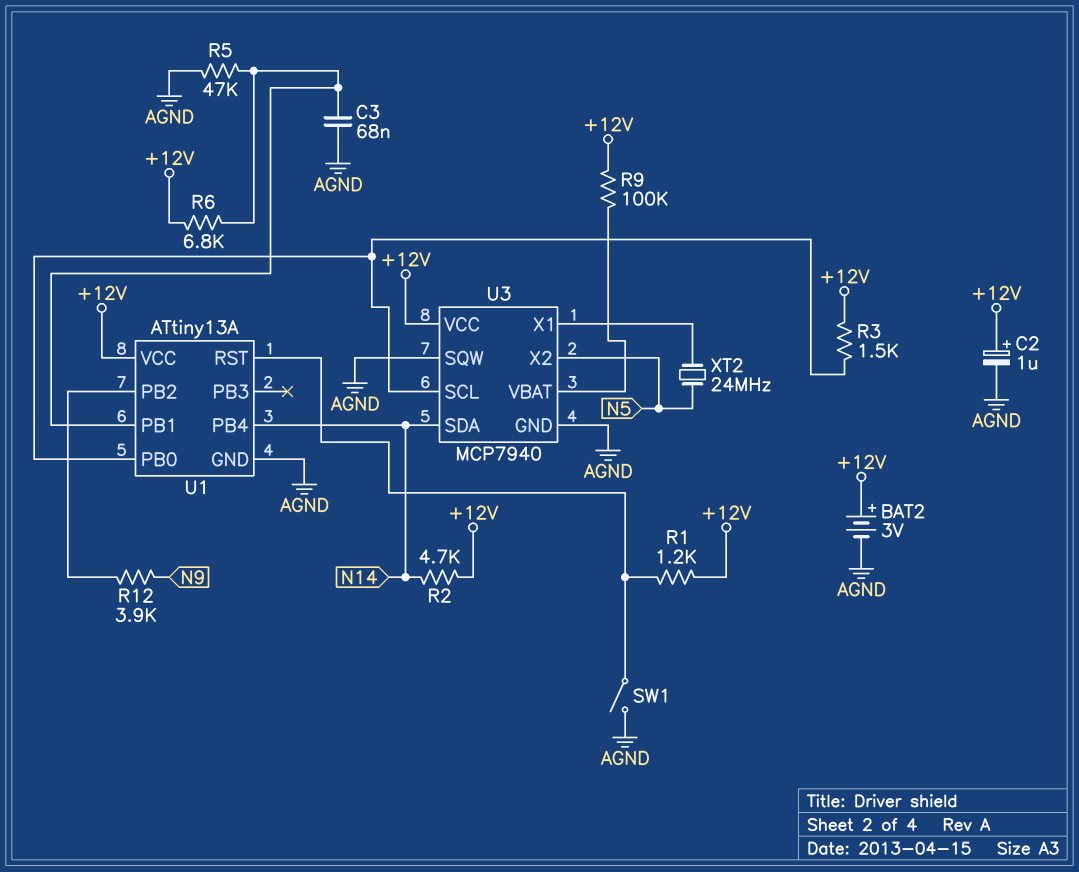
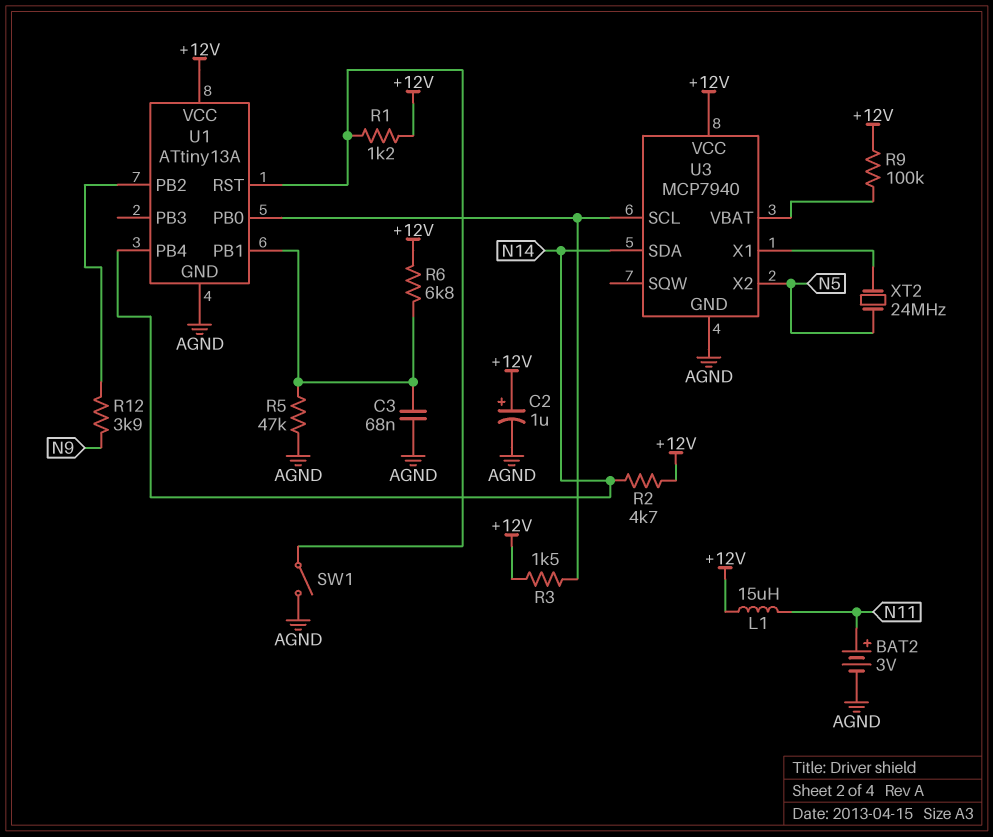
BAT2: 3V (plus +12V, minus AGND) -> 3V (plus N11, minus AGND)
L1: none -> 15uH (+12V, N11)
U3 pin SQW: AGND -> none

